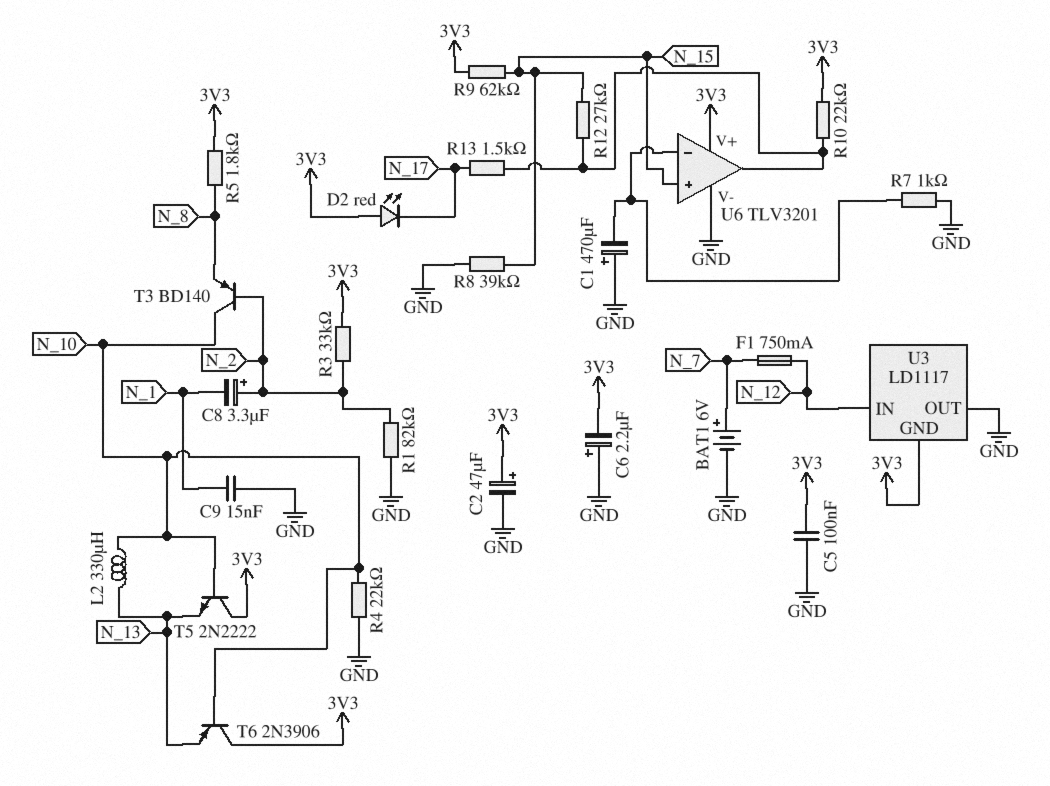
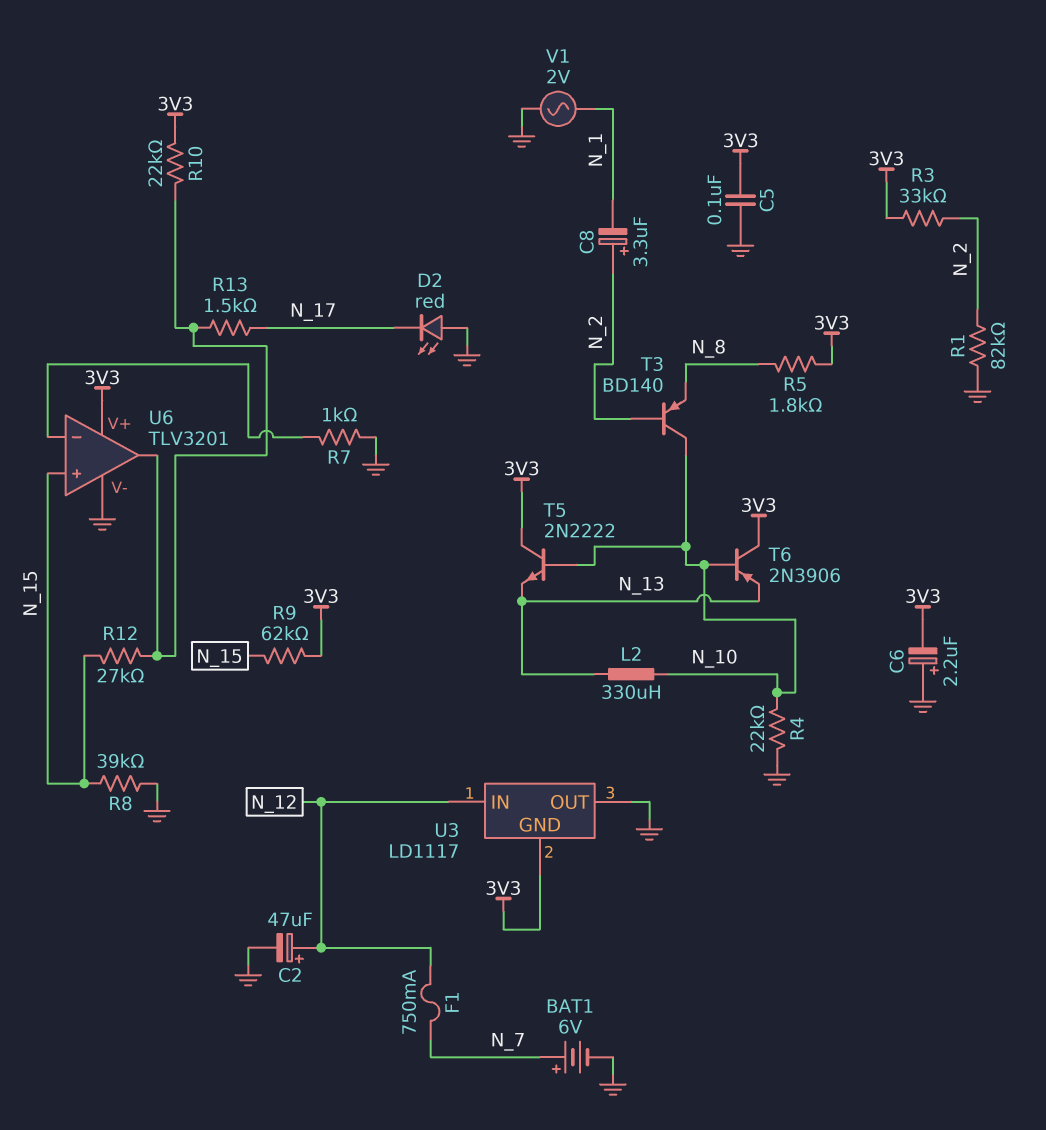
C1: 470uF (plus GND, minus U6/in-) -> none
C2: 47uF (plus 3V3, minus GND) -> 47uF (plus N_12, minus GND)
C9: 15nF (GND, N_1) -> none
D2: LED red (A 3V3, K N_17) -> LED red (A GND, K N_17)
V1: none -> AC 2V (GND, N_1)

